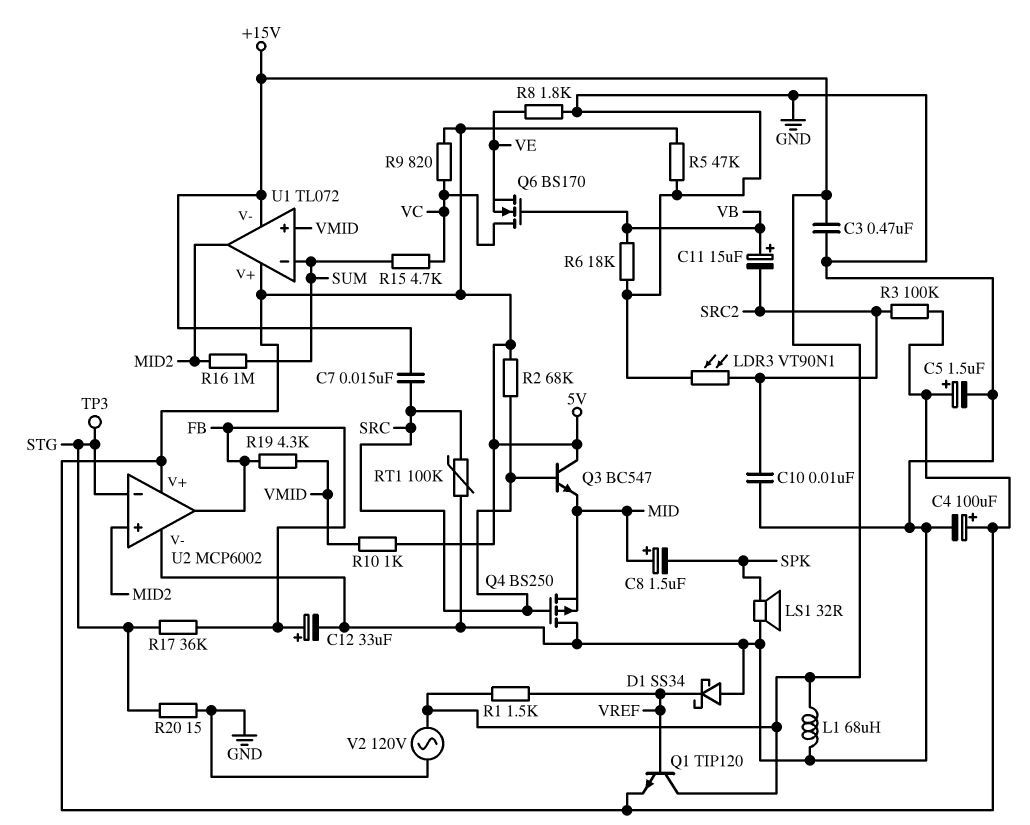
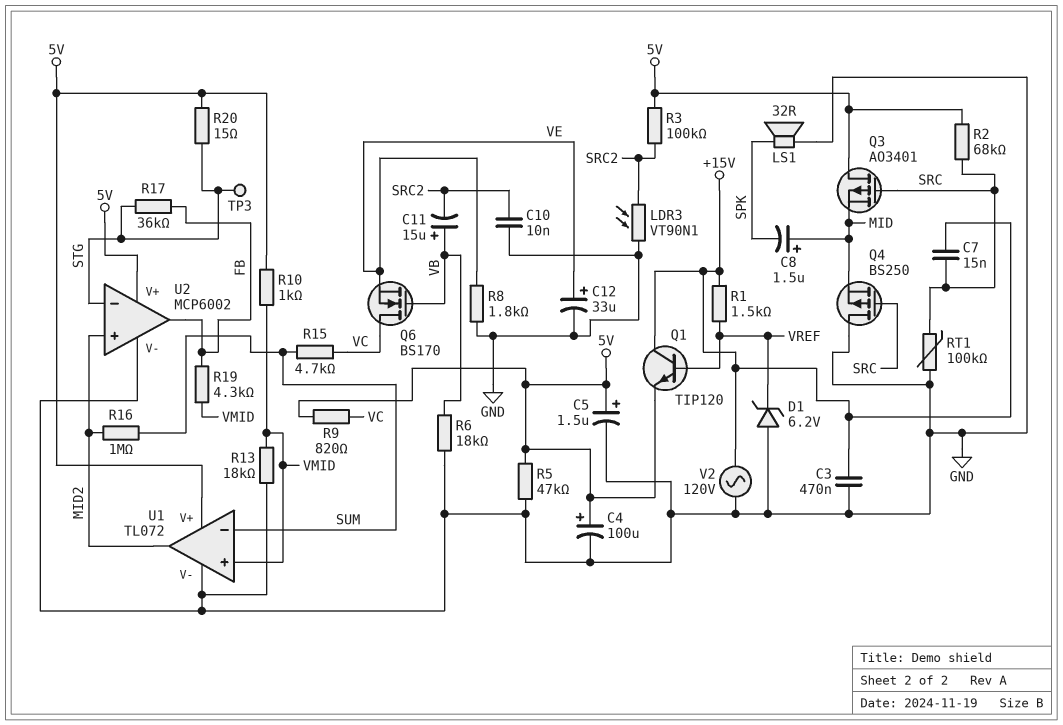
C12: 33uF (plus FB, minus GND) -> 33uF (plus VE, minus GND)
D1: schottky SS34 (A GND, K VREF) -> zener 6.2V (A GND, K VREF)
L1: 68uH (+15V, GND) -> none
Q3: NPN BC547 (B SRC, C 5V, E MID) -> PMOS AO3401 (G SRC, D 5V, S MID)
R13: none -> 18k (GND, VMID)
R20: 15 (GND, STG) -> 15 (5V, STG)
U1 pin V-: +15V -> GND

